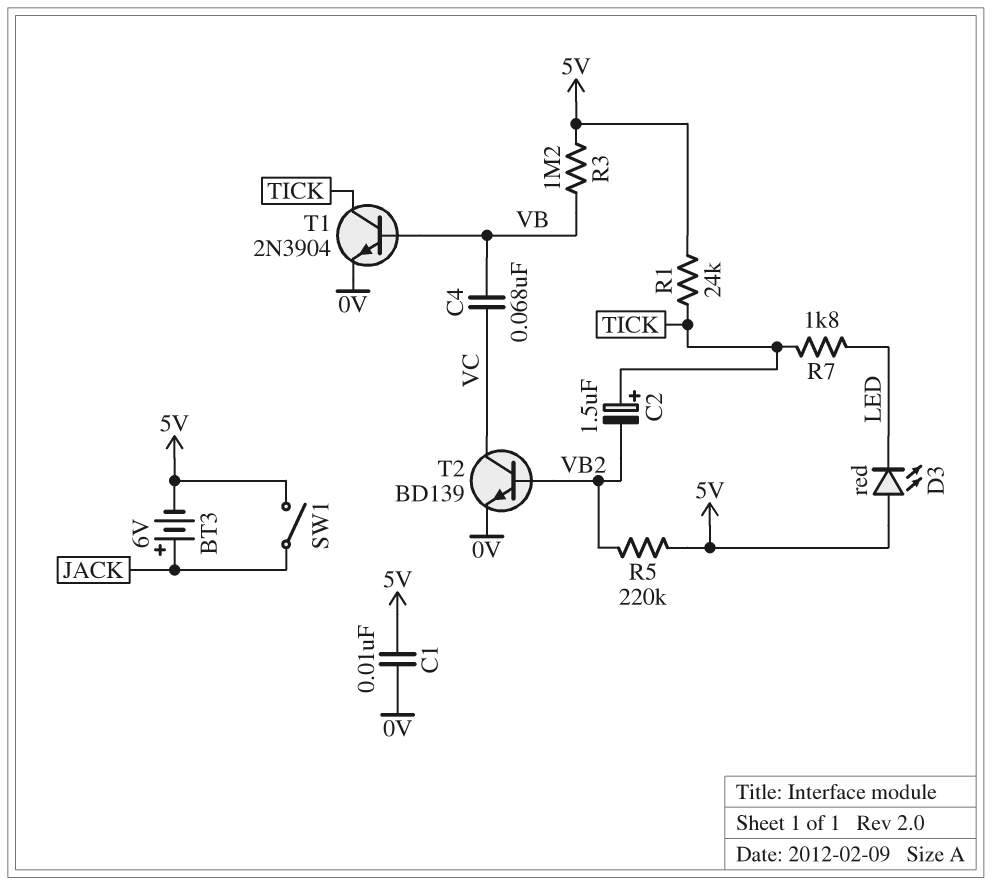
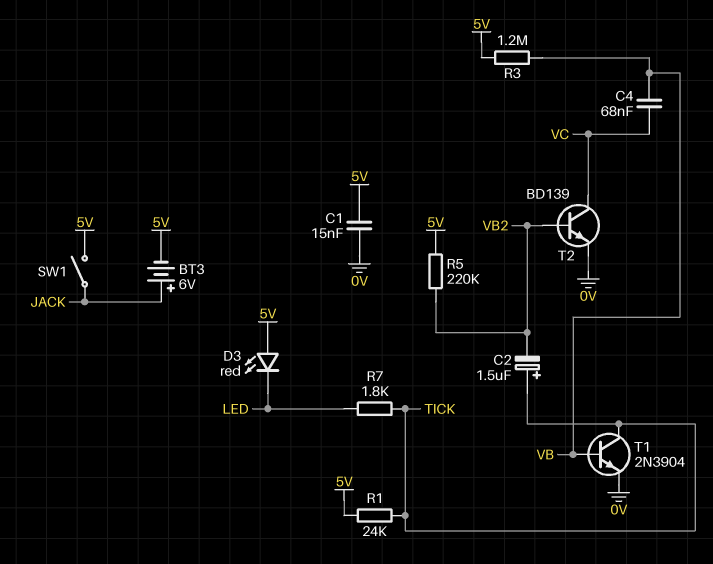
C1: 10nF (0V, 5V) -> 15nF (0V, 5V)

